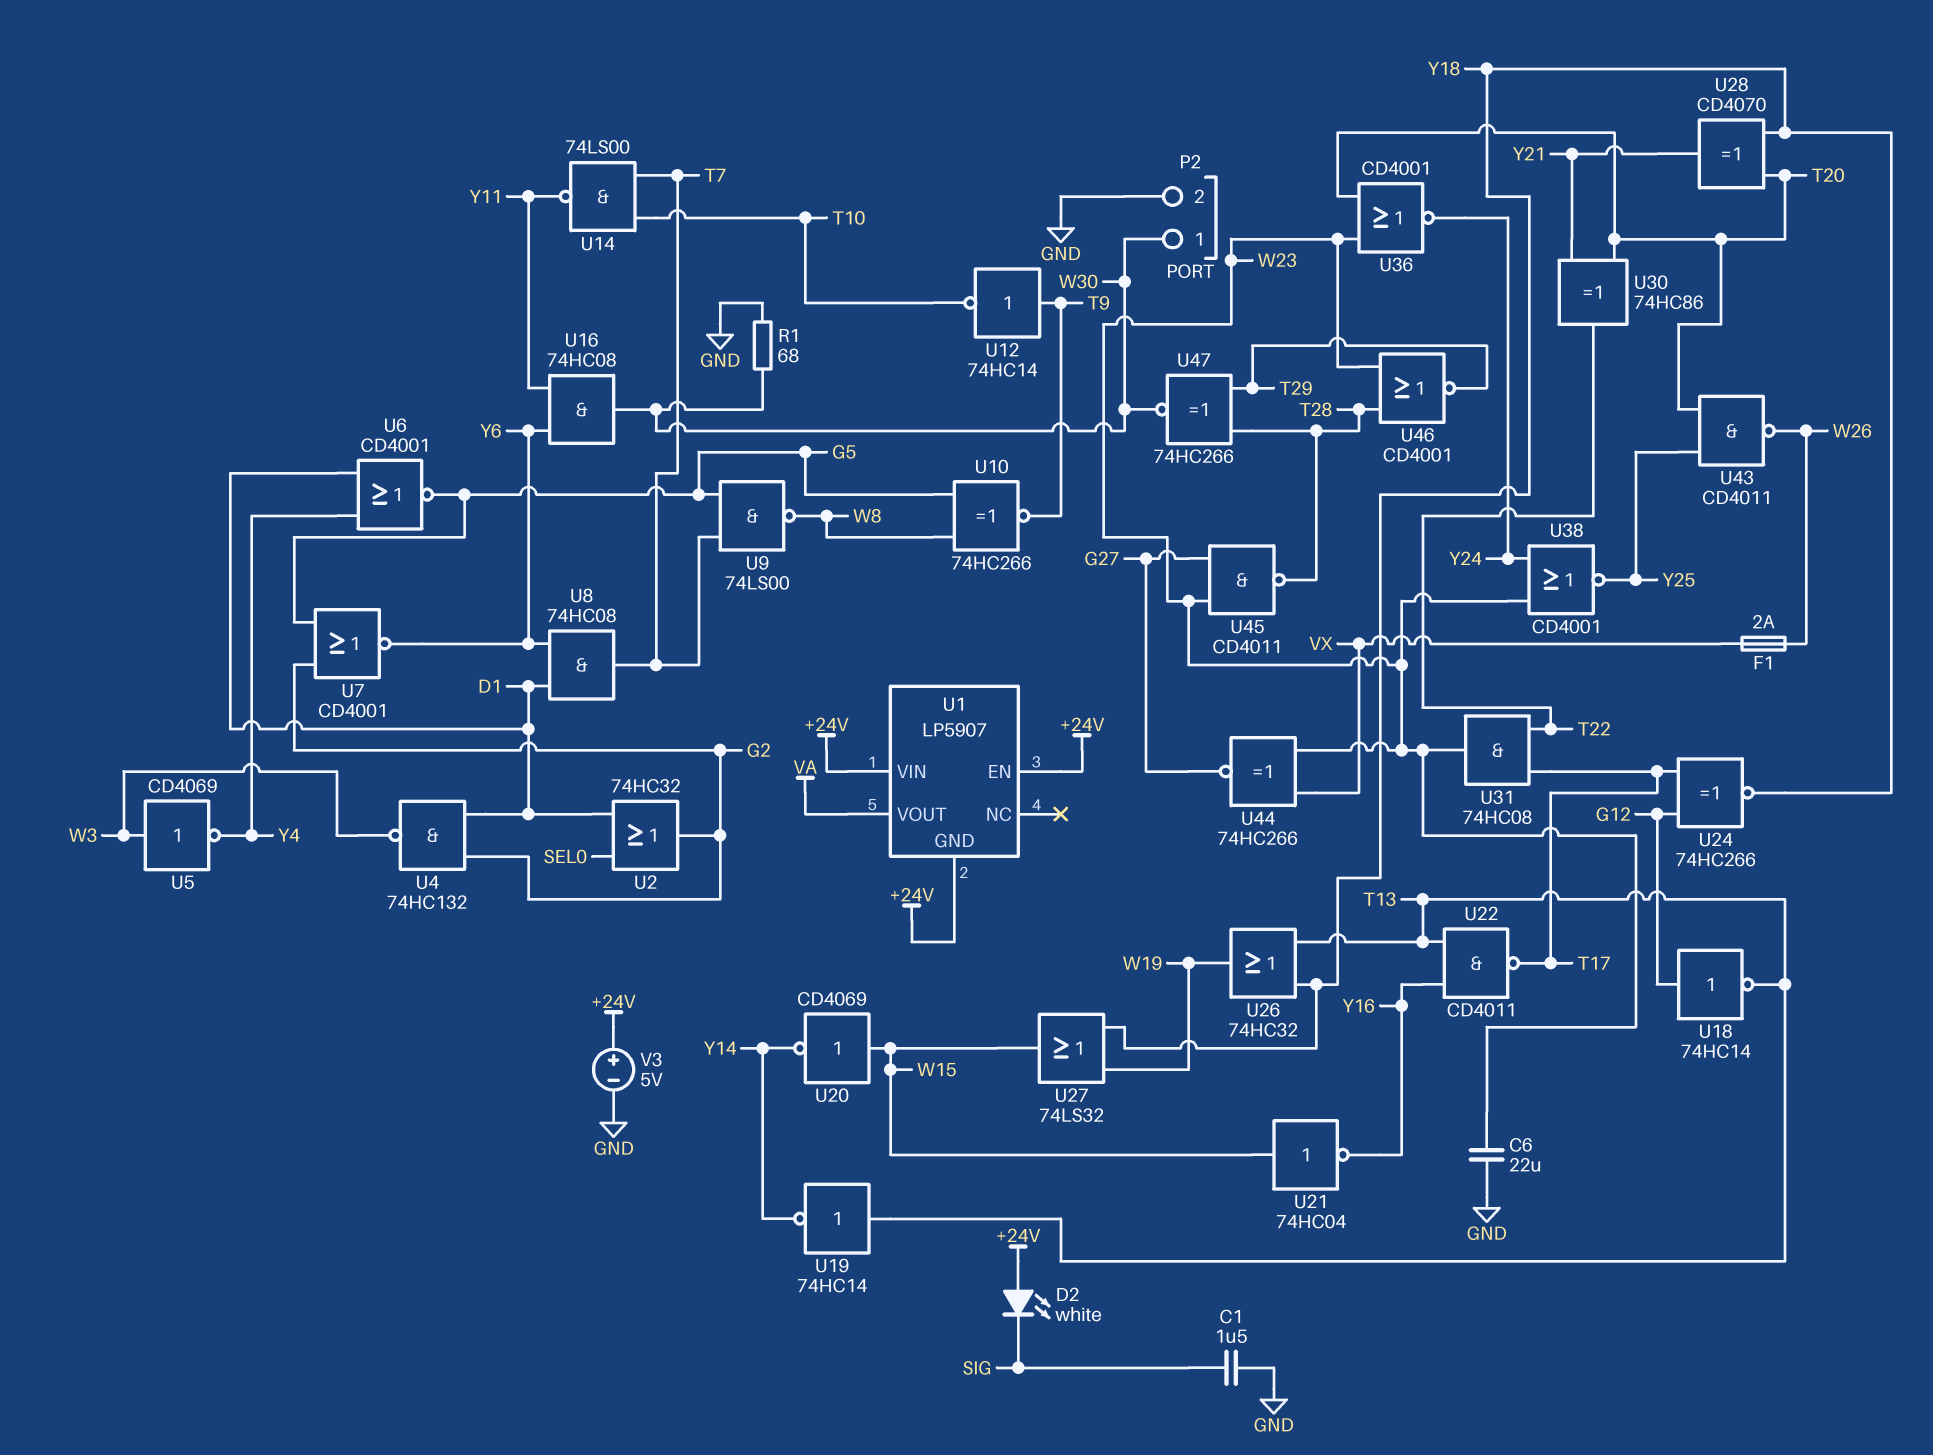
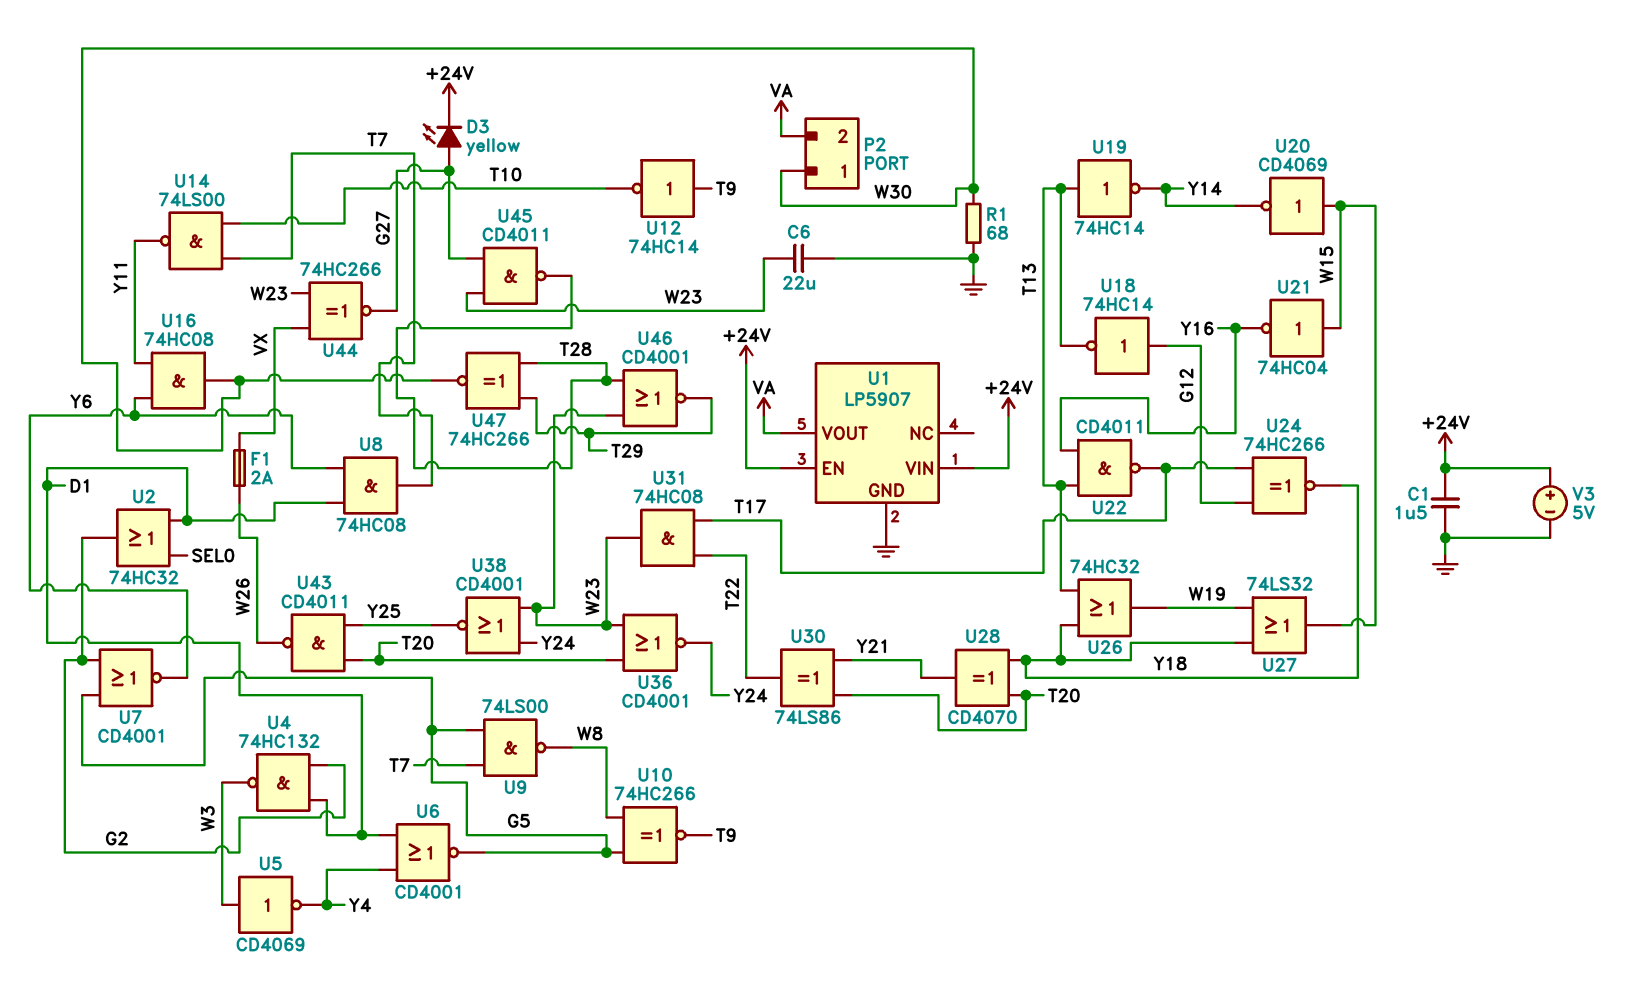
C1: 1.5uF (GND, SIG) -> 1.5uF (+24V, GND)
D2: LED white (A +24V, K SIG) -> none
D3: none -> LED yellow (A G27, K +24V)
P2 pin 2: GND -> VA
U1 pin GND: +24V -> GND
U30: XOR 74HC86 (in T20, in Y21, out T22) -> XOR 74LS86 (in T20, in Y21, out T22)

